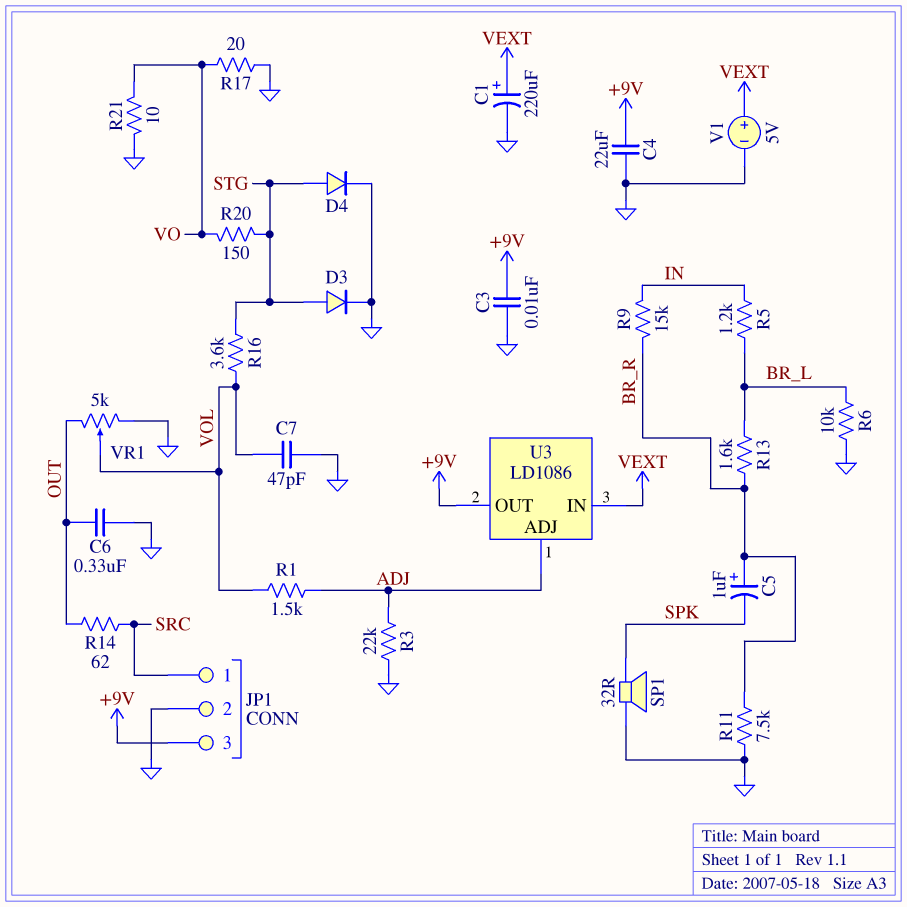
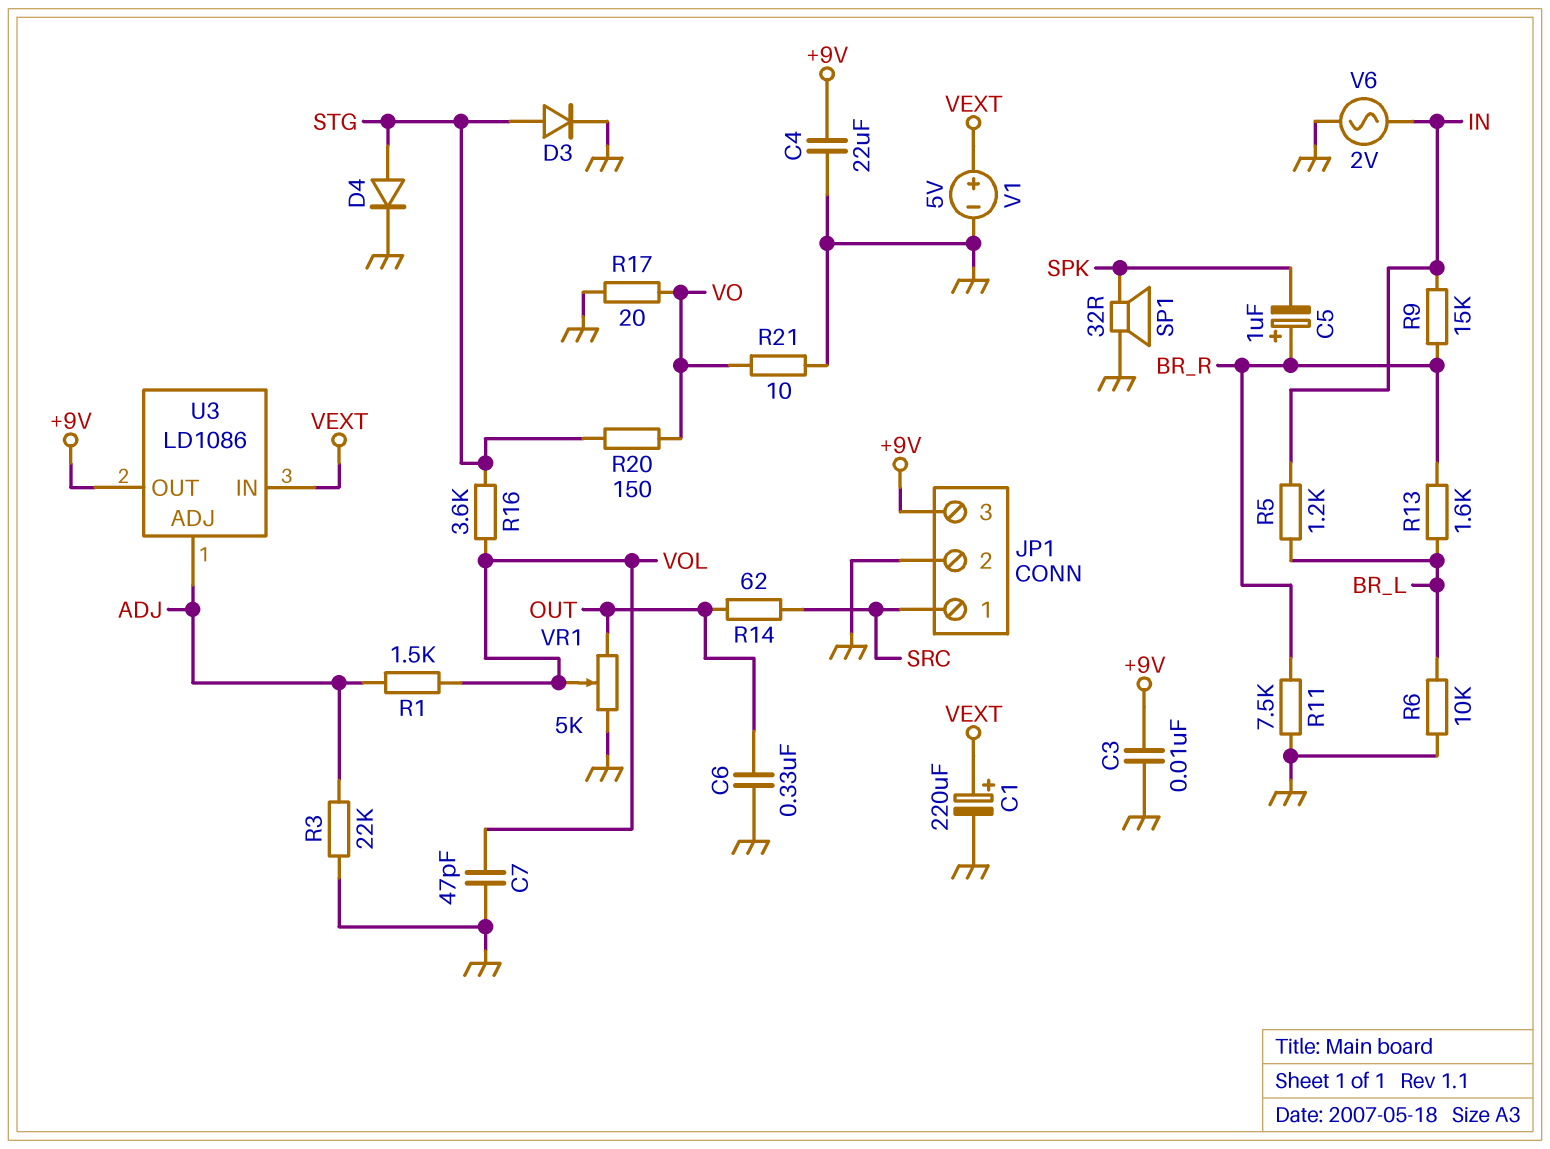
V6: none -> AC 2V (GND, IN)

